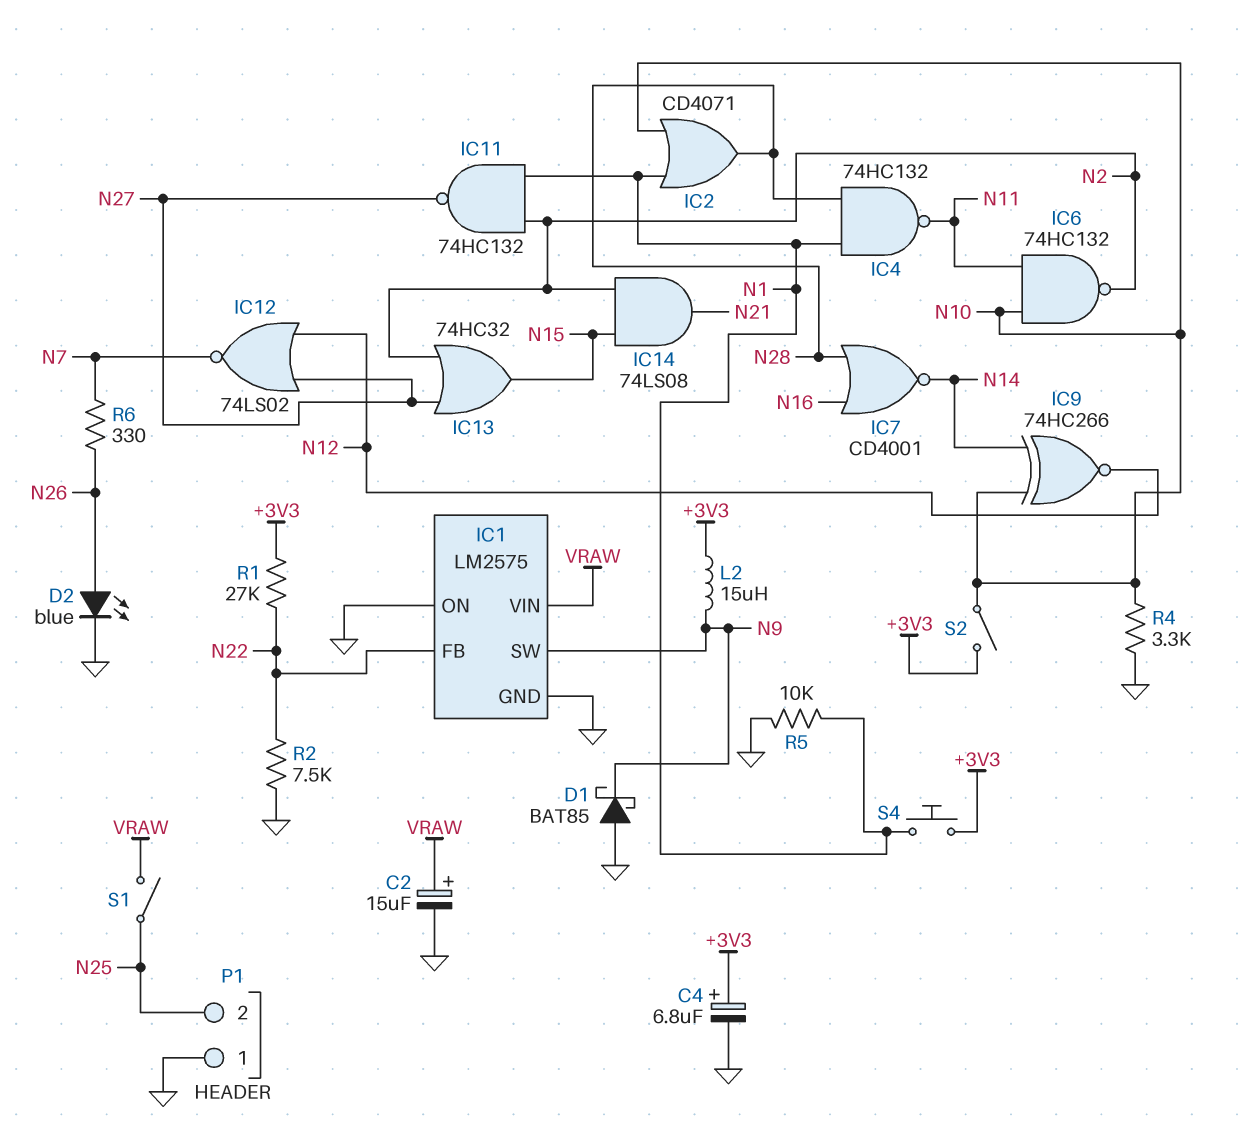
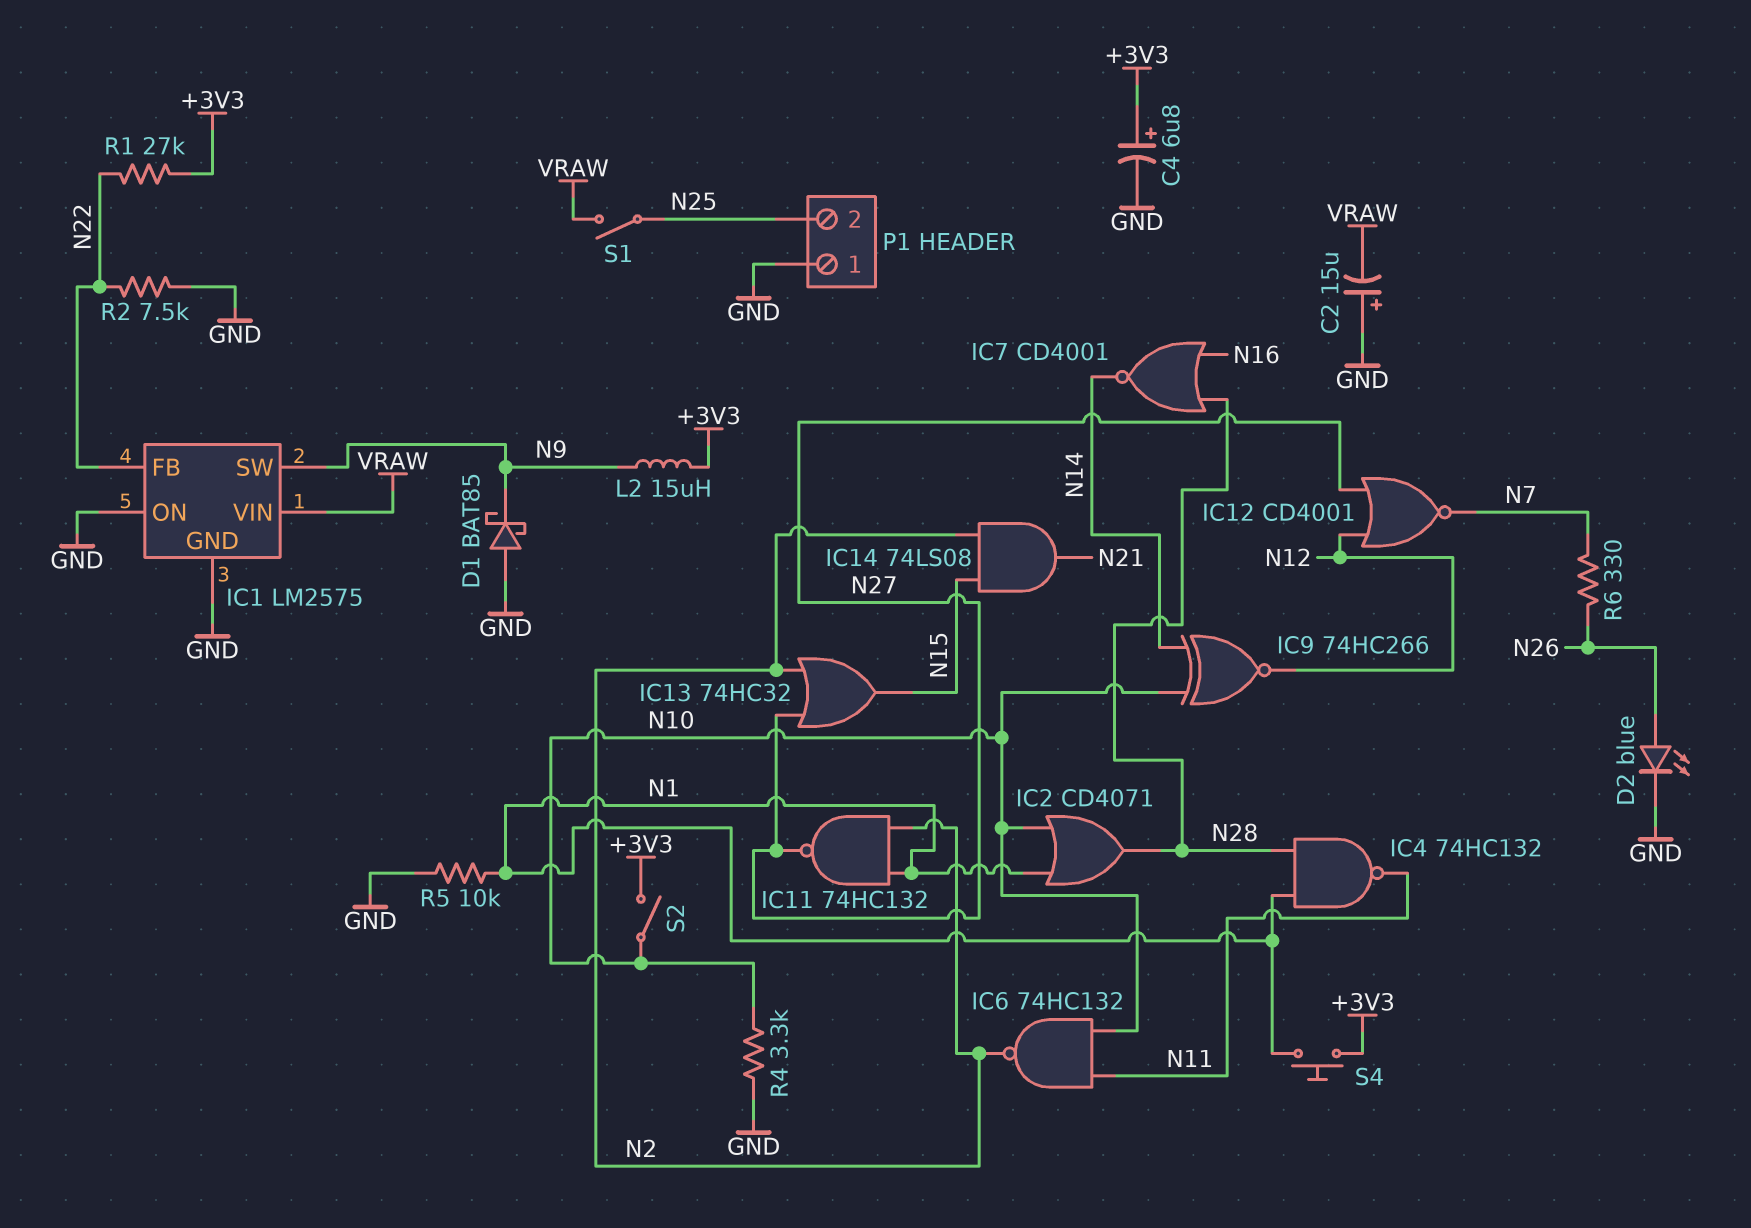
C2: 15uF (plus VRAW, minus GND) -> 15uF (plus GND, minus VRAW)
IC12: NOR 74LS02 (in N12, in N27, out N7) -> NOR CD4001 (in N12, in N27, out N7)

